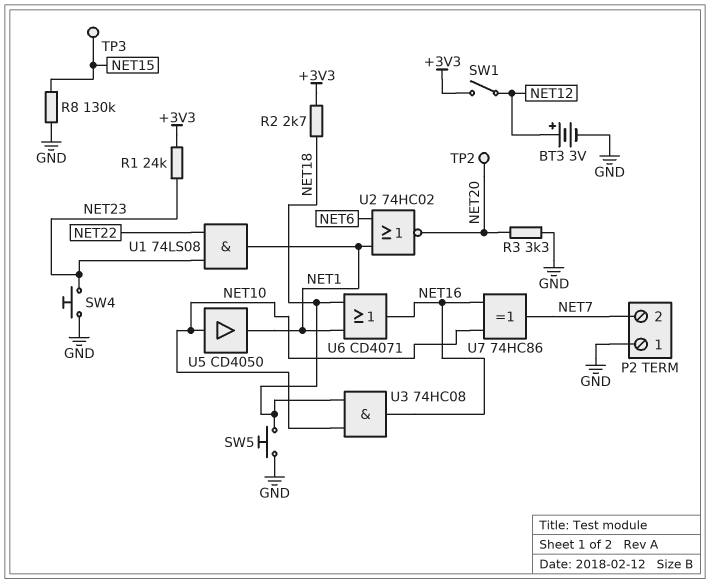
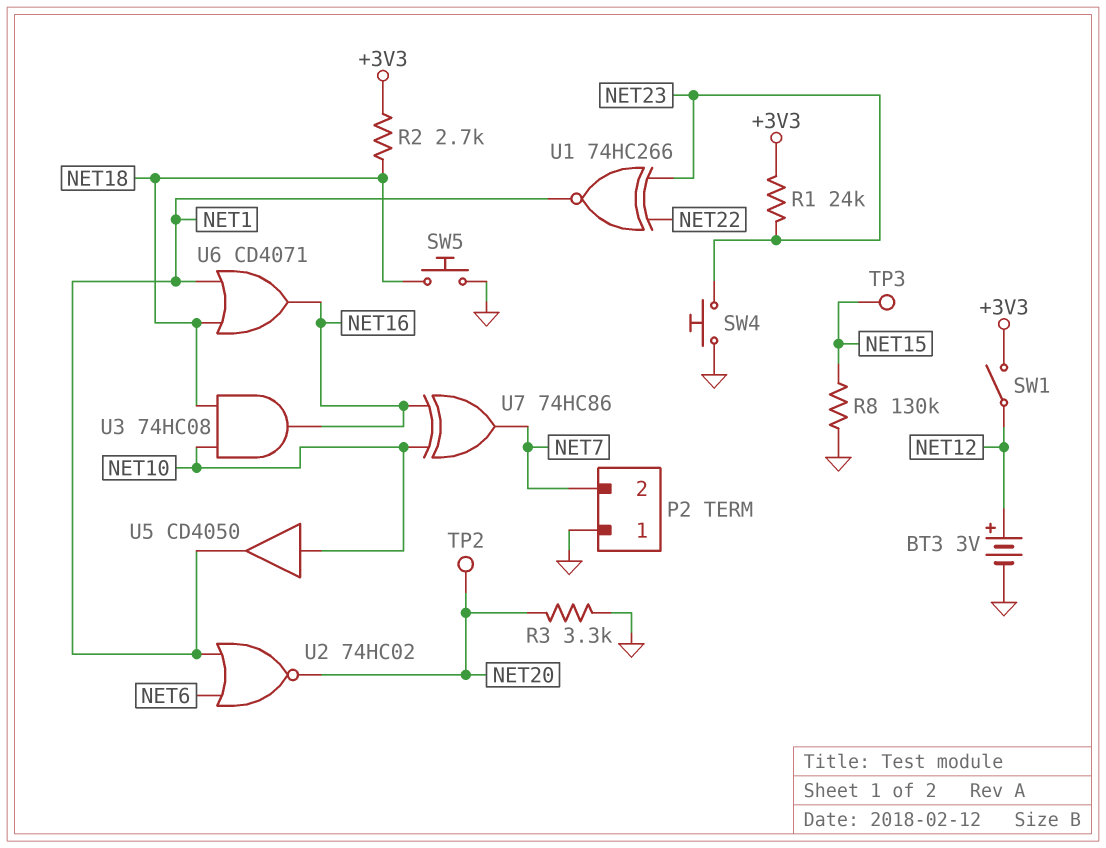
U1: AND 74LS08 (in NET22, in NET23, out NET1) -> XNOR 74HC266 (in NET22, in NET23, out NET1)

